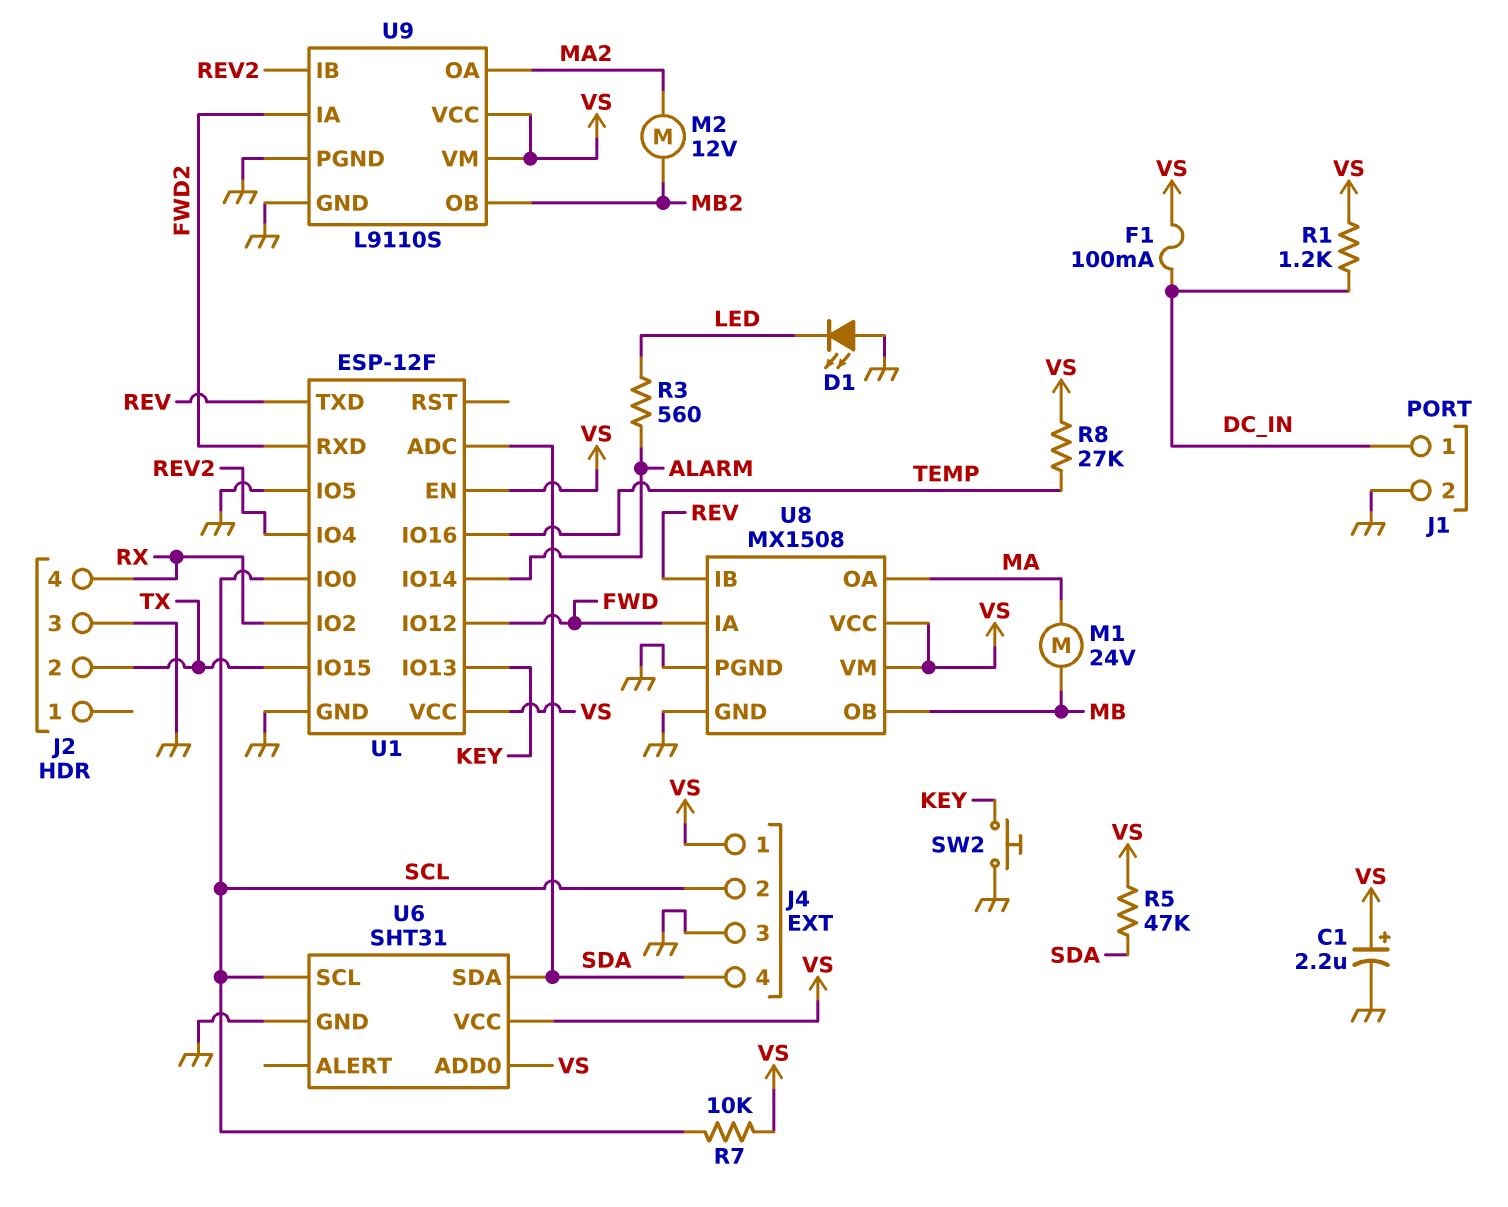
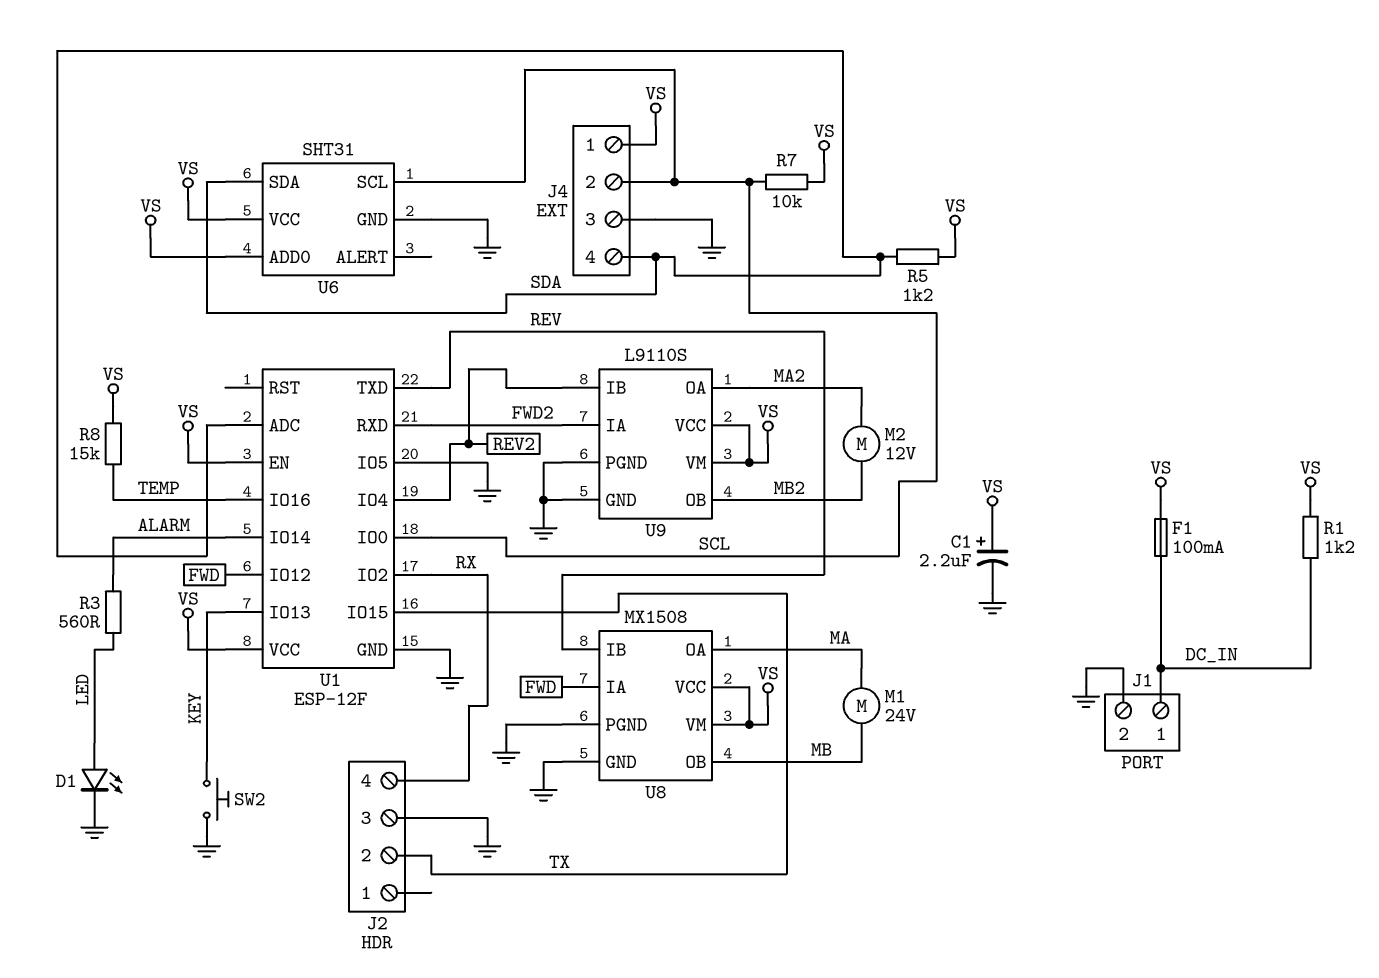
D1: LED (A GND, K LED) -> LED (A LED, K GND)
R5: 47k (SDA, VS) -> 1.2k (SDA, VS)
R8: 27k (TEMP, VS) -> 15k (TEMP, VS)

